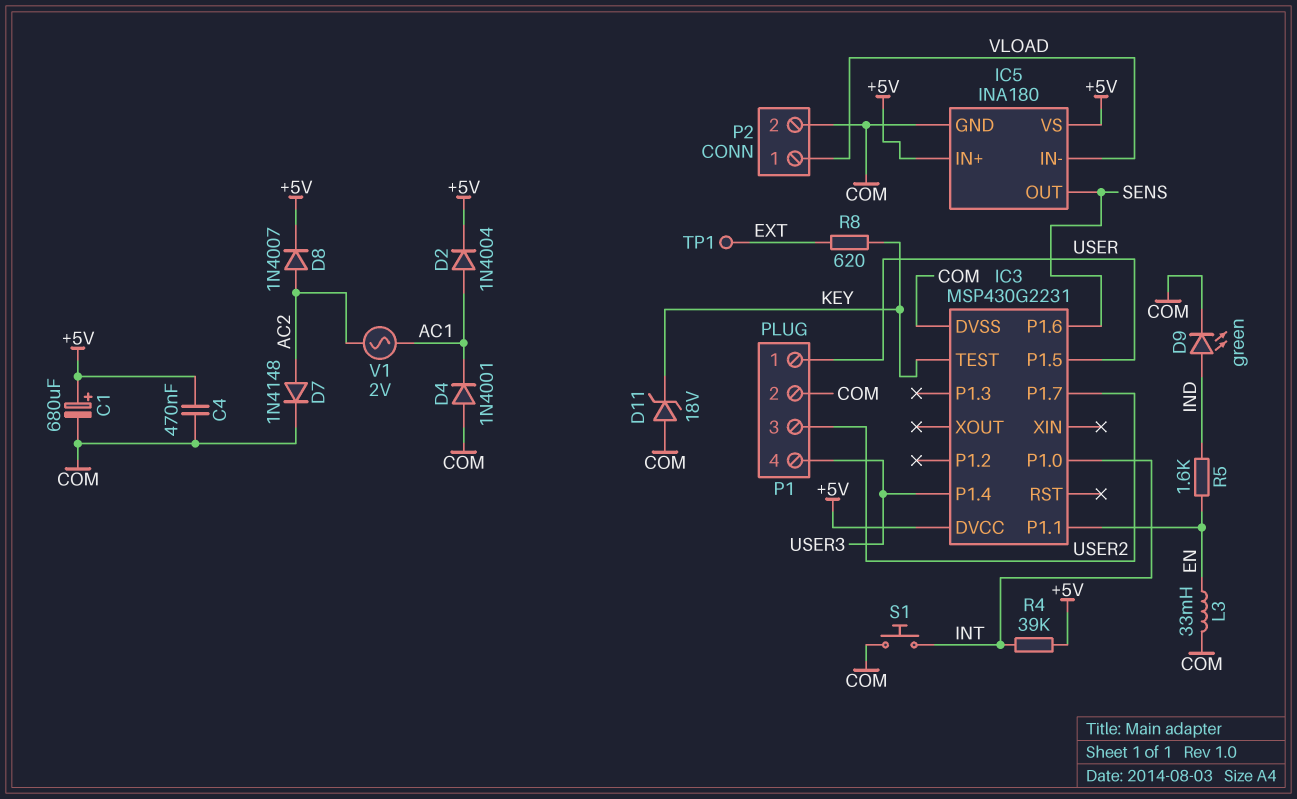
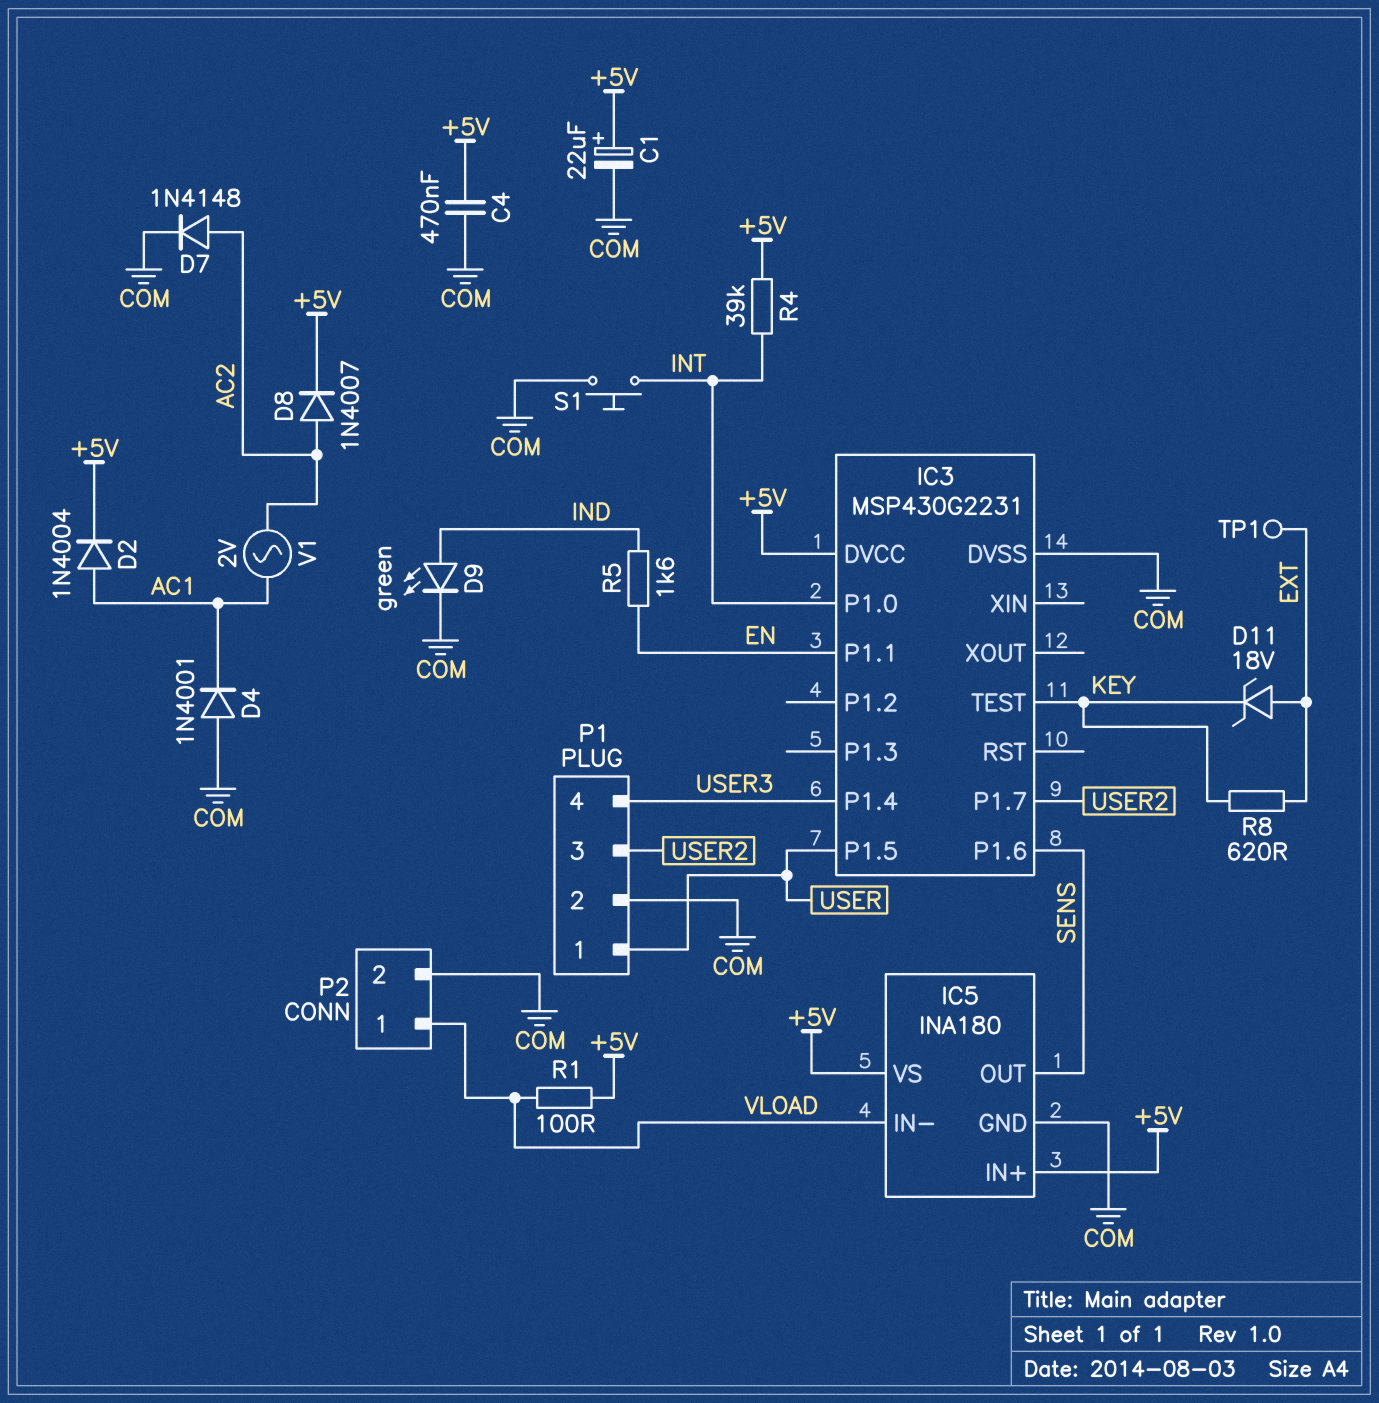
C1: 680uF (plus +5V, minus COM) -> 22uF (plus +5V, minus COM)
D11: zener 18V (A COM, K KEY) -> zener 18V (A EXT, K KEY)
L3: 33mH (COM, EN) -> none
R1: none -> 100 (+5V, VLOAD)

